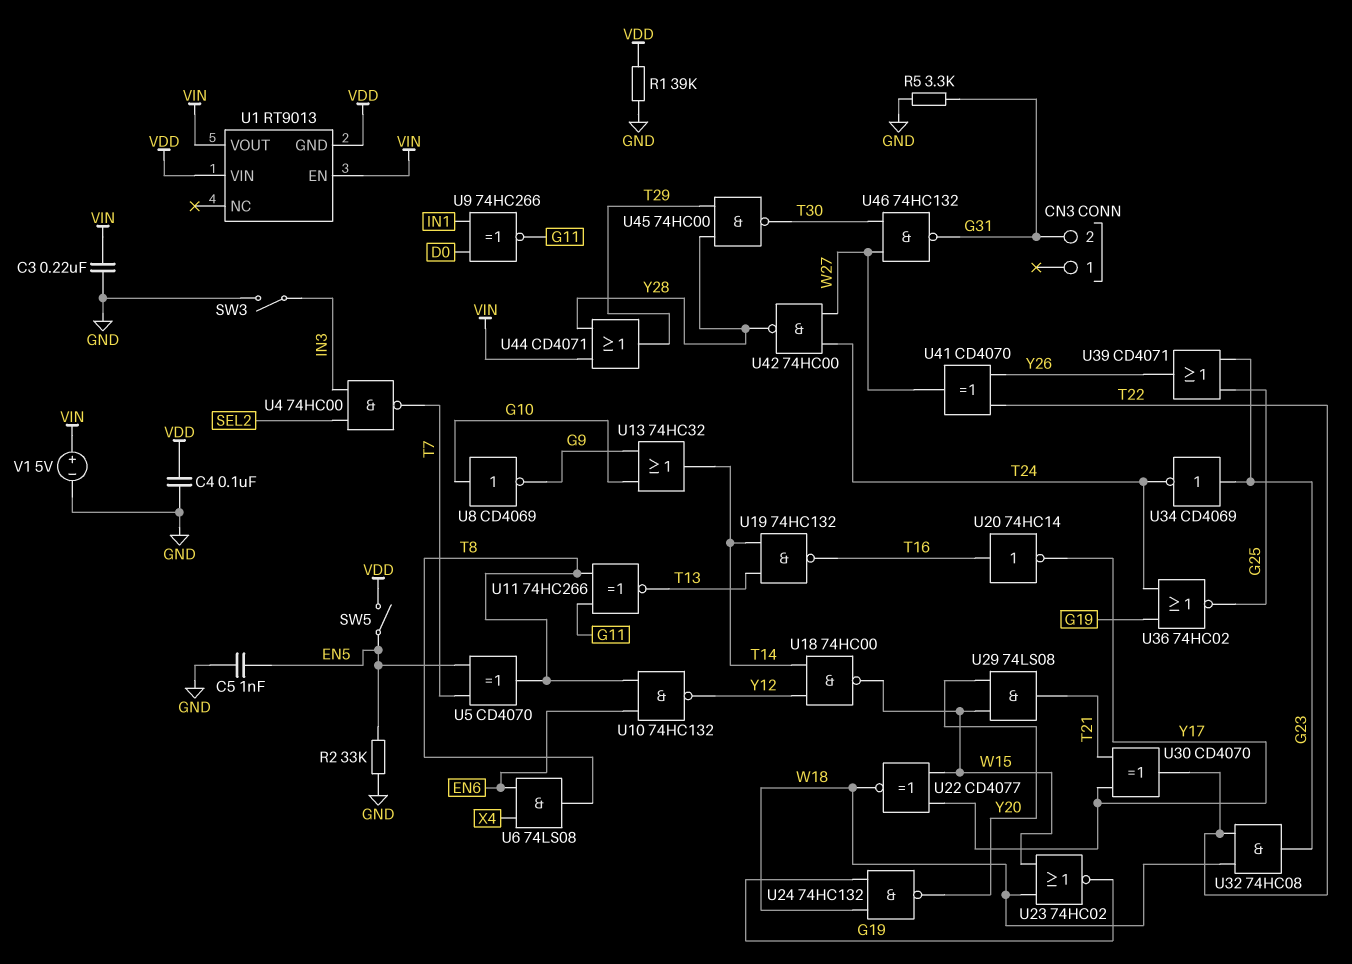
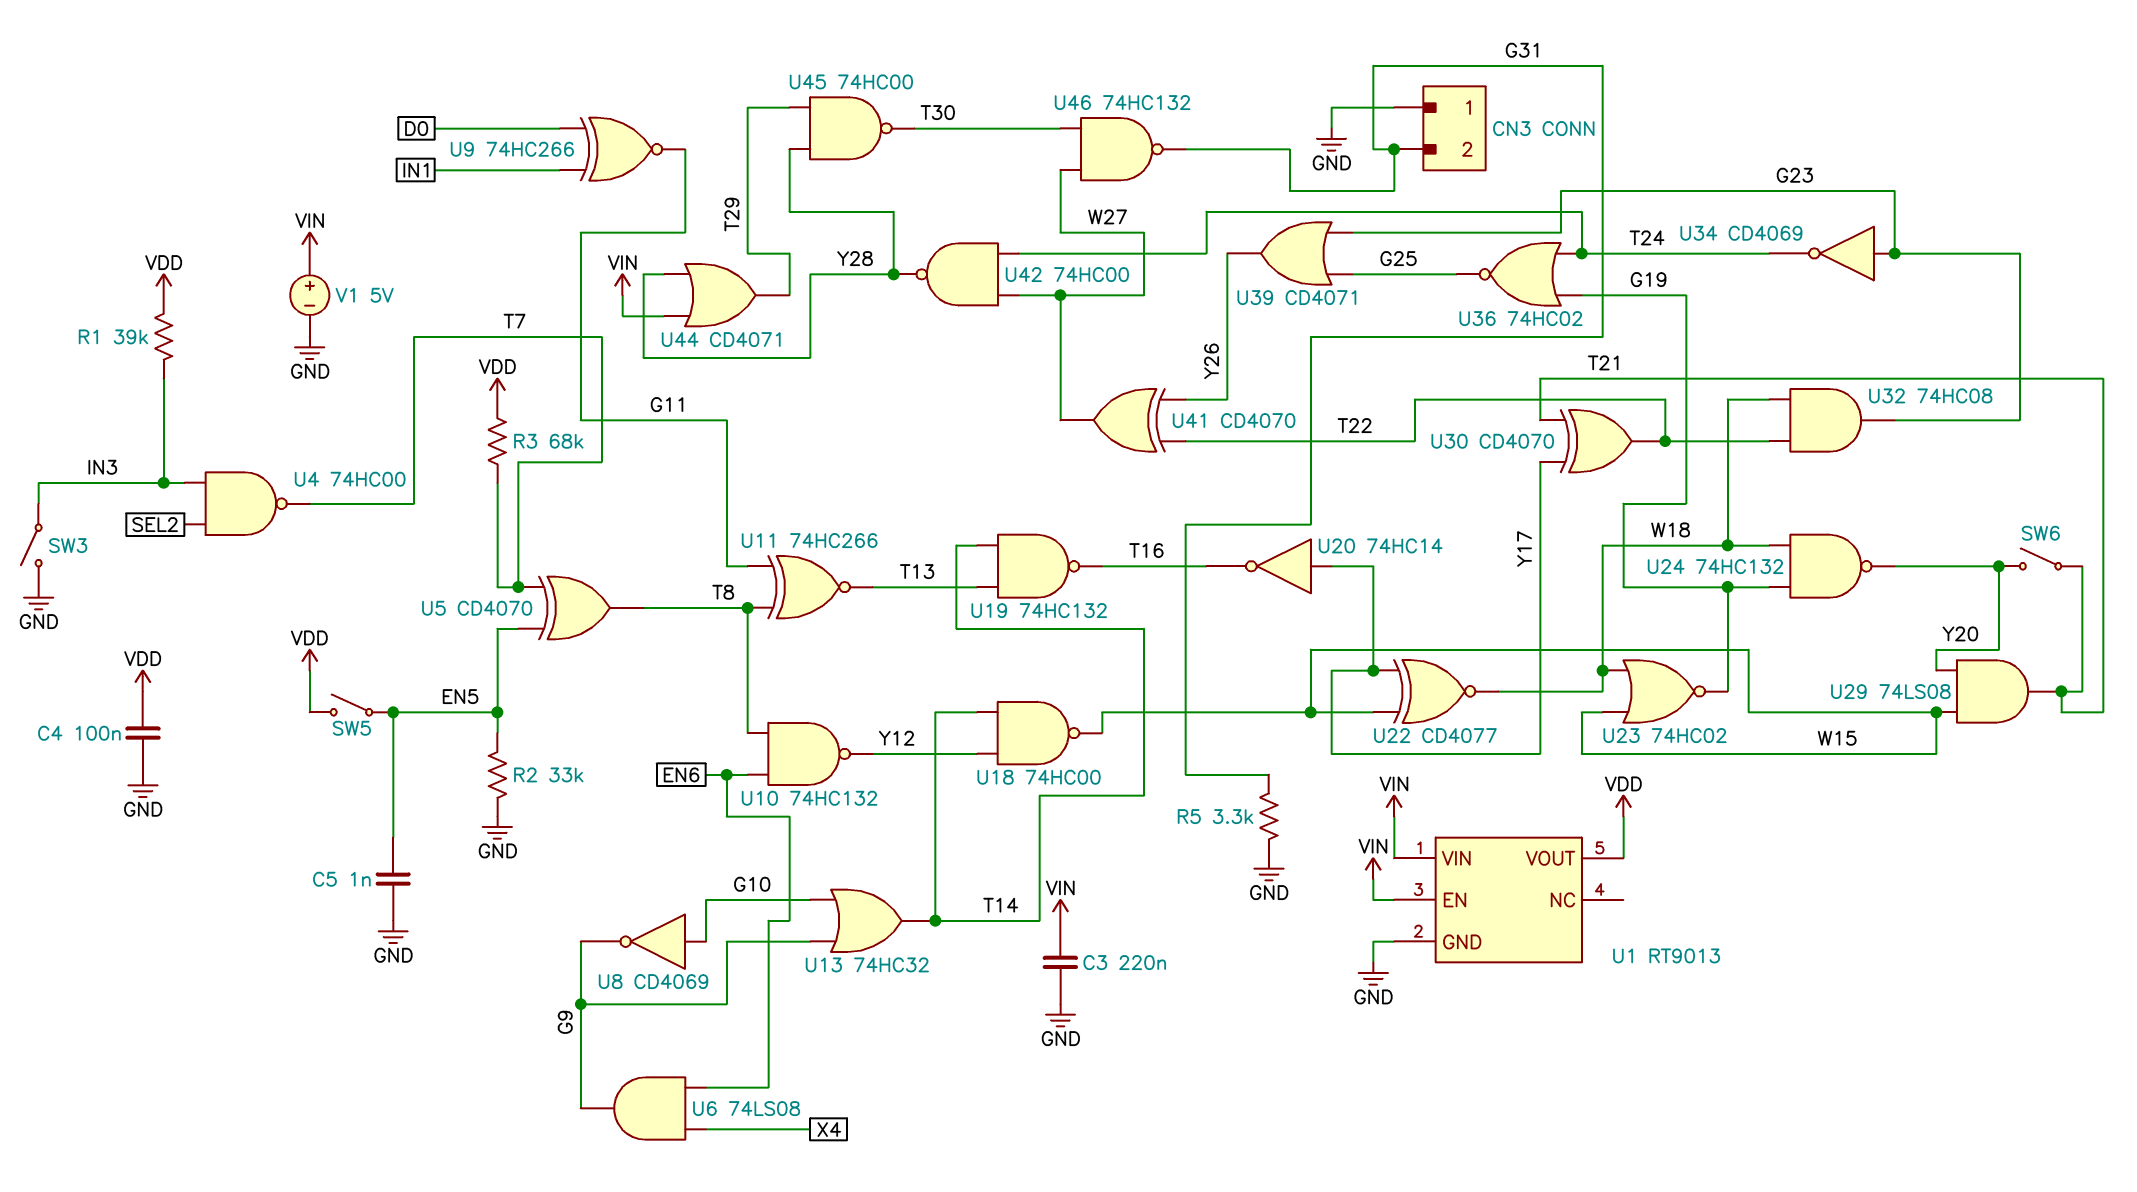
CN3 pin 1: none -> GND
R1: 39k (GND, VDD) -> 39k (IN3, VDD)
R3: none -> 68k (T7, VDD)
SW6: none -> switch (T21, Y20)
U1 pin GND: VDD -> GND
U1 pin VIN: VDD -> VIN
U1 pin VOUT: VIN -> VDD
U6: AND 74LS08 (in EN6, in X4, out T8) -> AND 74LS08 (in EN6, in X4, out G9)
U20: NOT 74HC14 (in T16, out Y17) -> NOT 74HC14 (in Y17, out T16)

